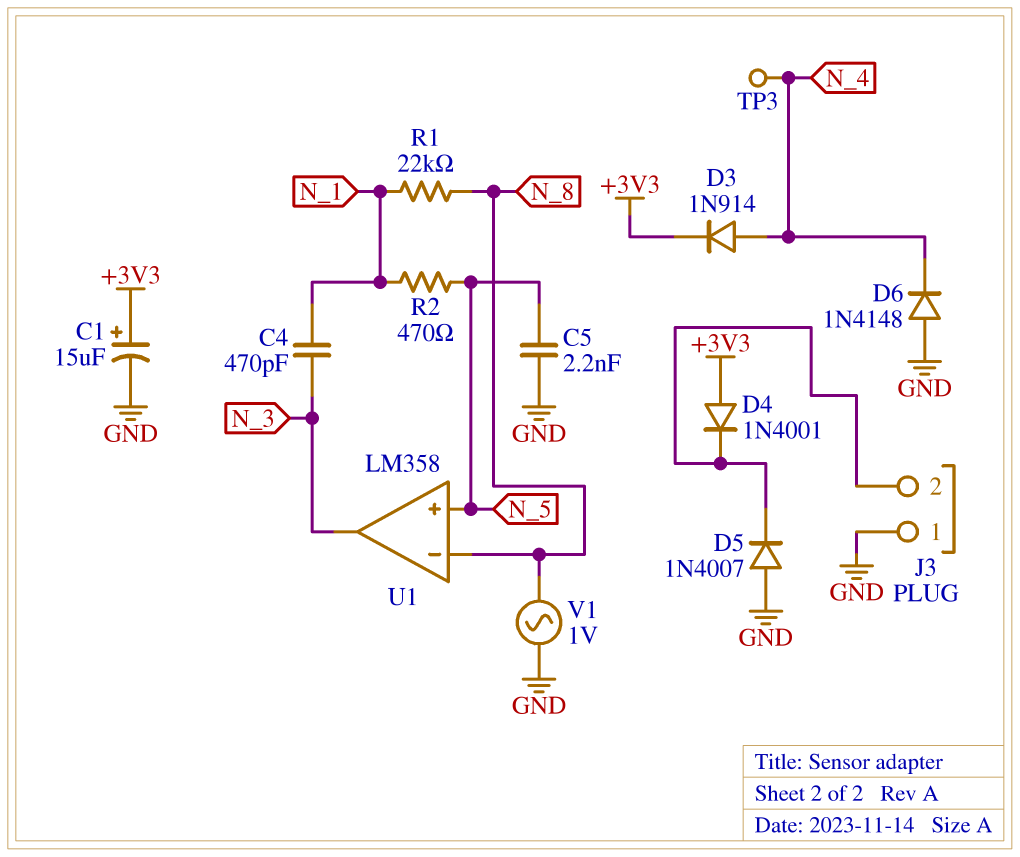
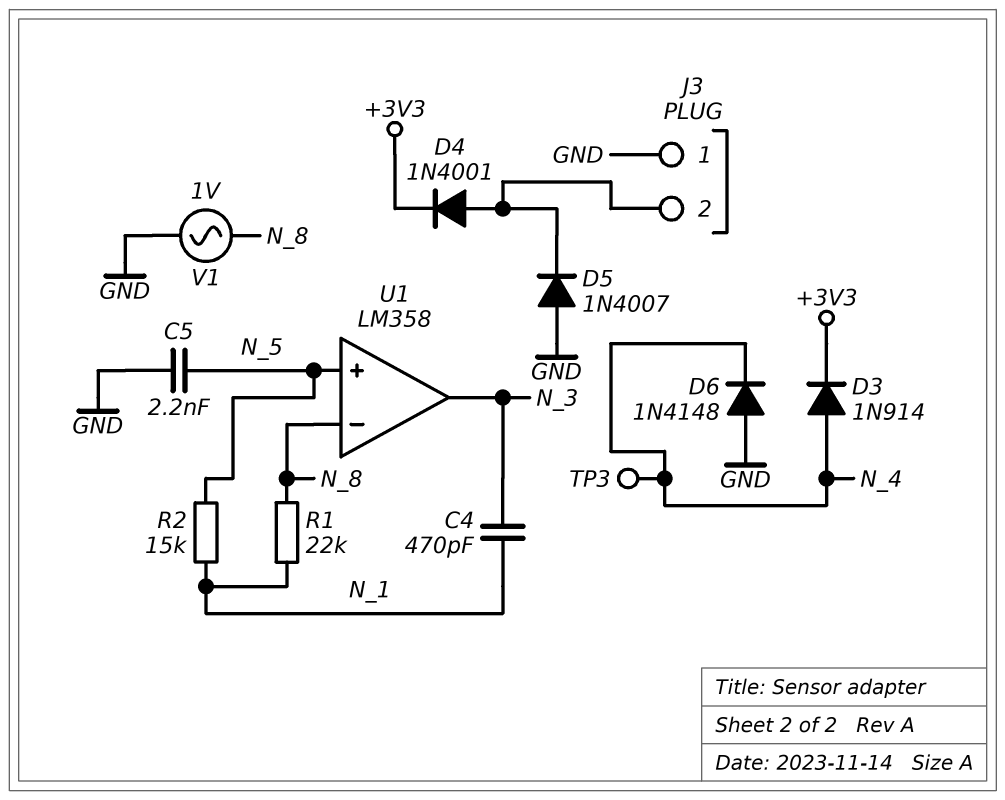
C1: 15uF (plus +3V3, minus GND) -> none
D4: diode 1N4001 (A +3V3, K J3/2) -> diode 1N4001 (A J3/2, K +3V3)
R2: 470 (N_1, N_5) -> 15k (N_1, N_5)

